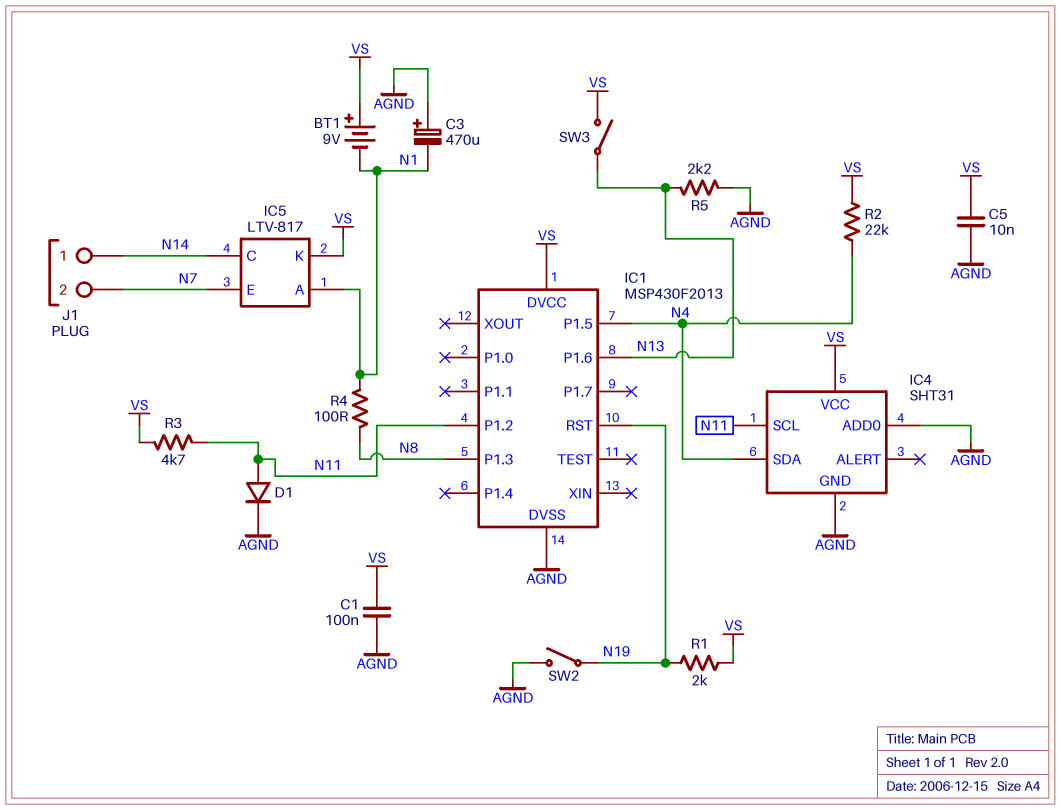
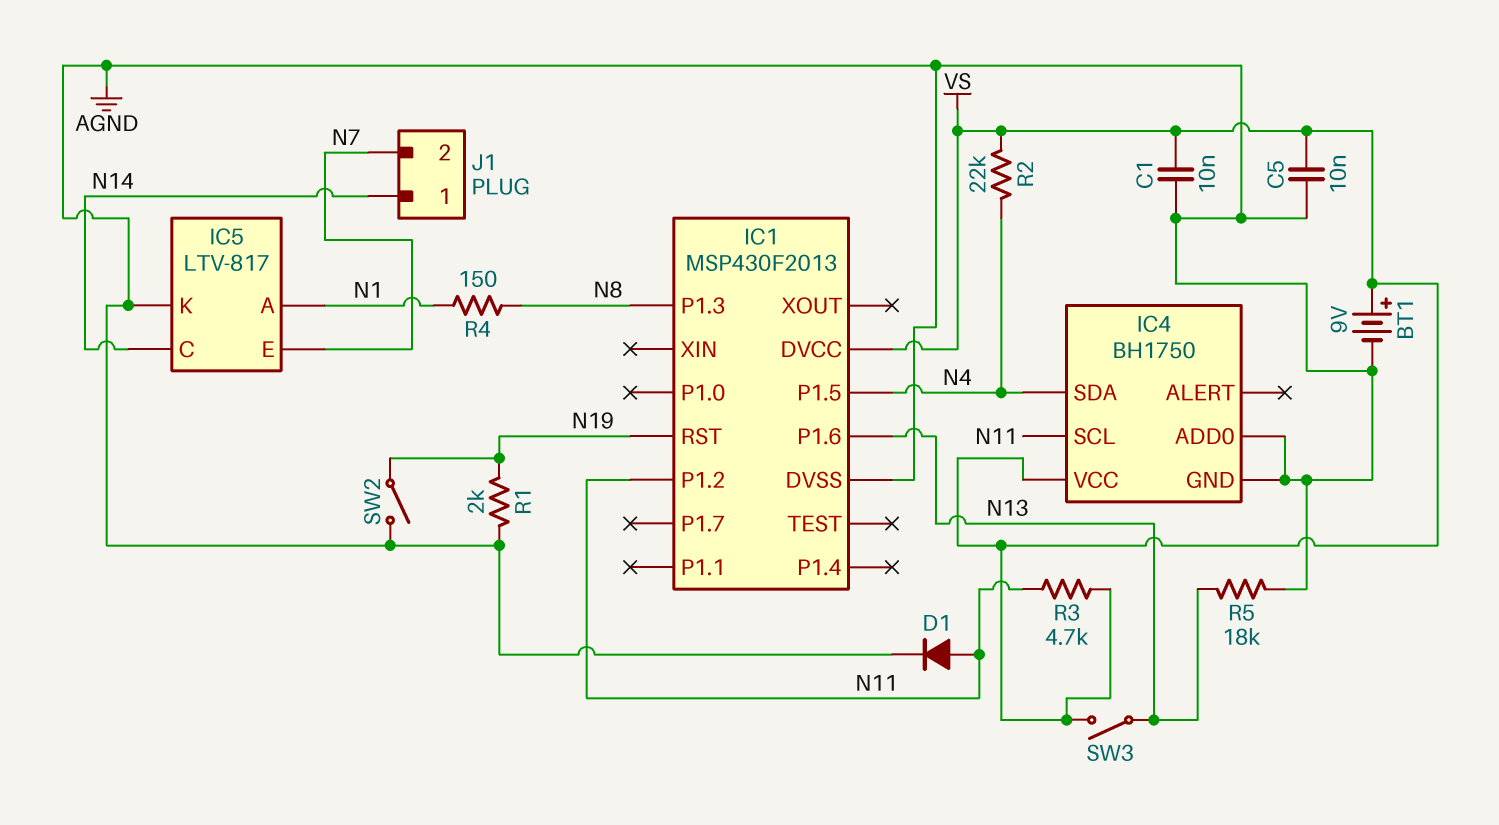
BT1: 9V (plus VS, minus N1) -> 9V (plus VS, minus AGND)
C1: 100nF (AGND, VS) -> 10nF (AGND, VS)
C3: 470uF (plus AGND, minus N1) -> none
IC4: SHT31 -> BH1750
IC5 pin K: VS -> AGND
R1: 2k (N19, VS) -> 2k (AGND, N19)
R4: 100 (N1, N8) -> 150 (N1, N8)
R5: 2.2k (AGND, N13) -> 18k (AGND, N13)

